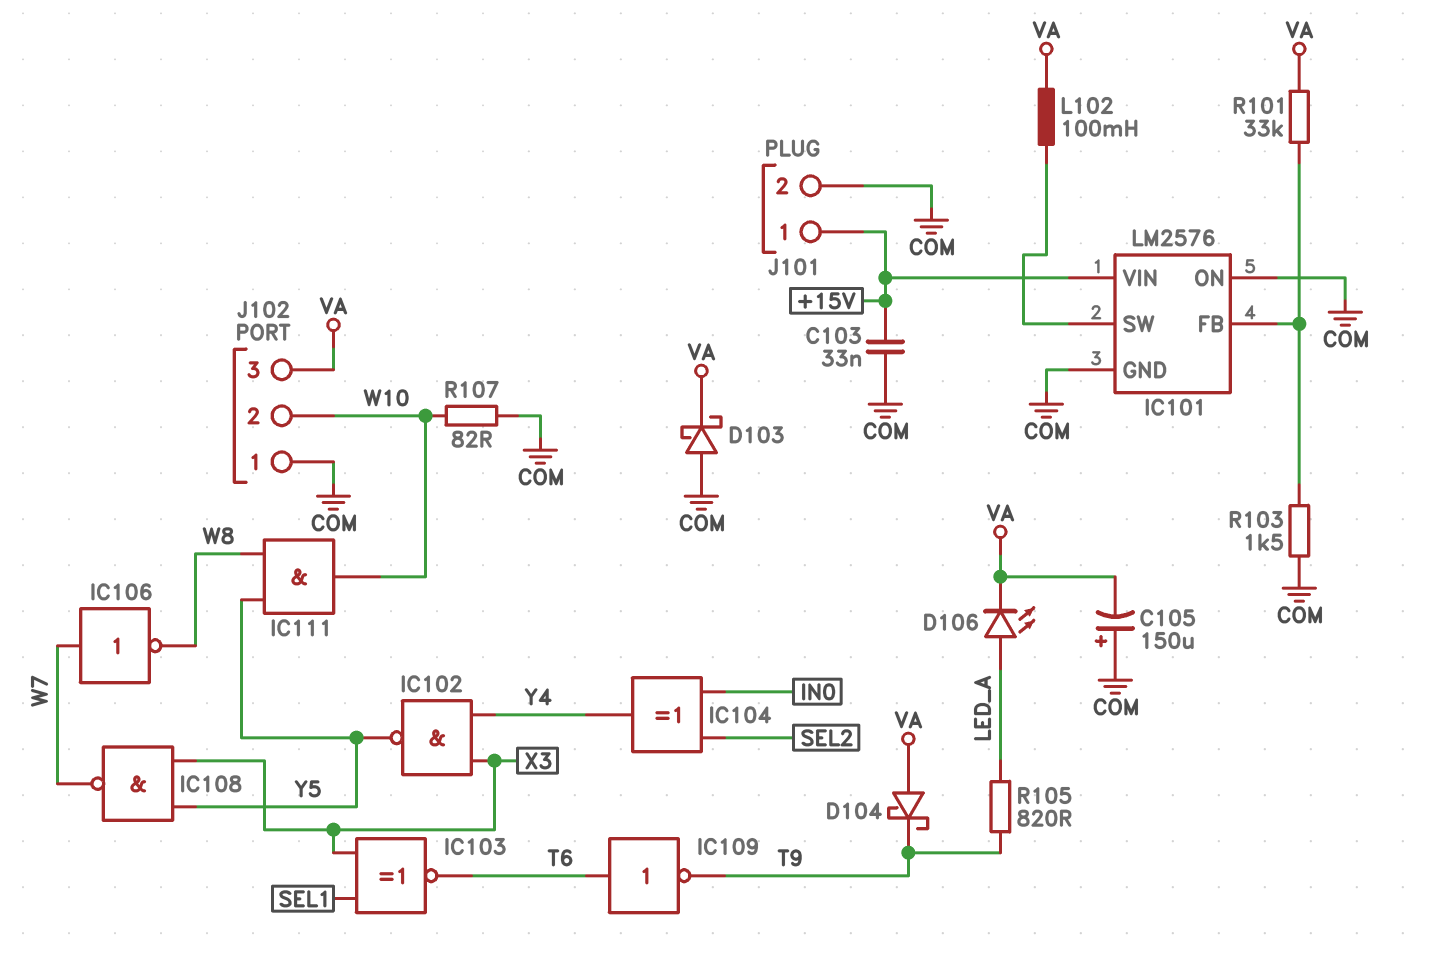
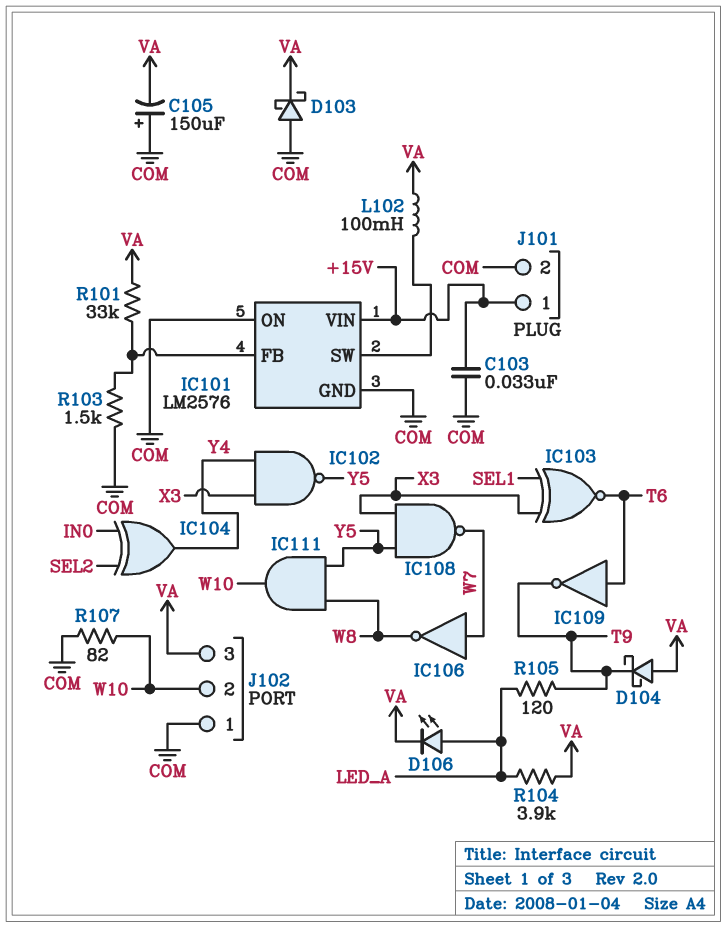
R104: none -> 3.9k (LED_A, VA)
R105: 820 (LED_A, T9) -> 120 (LED_A, T9)

